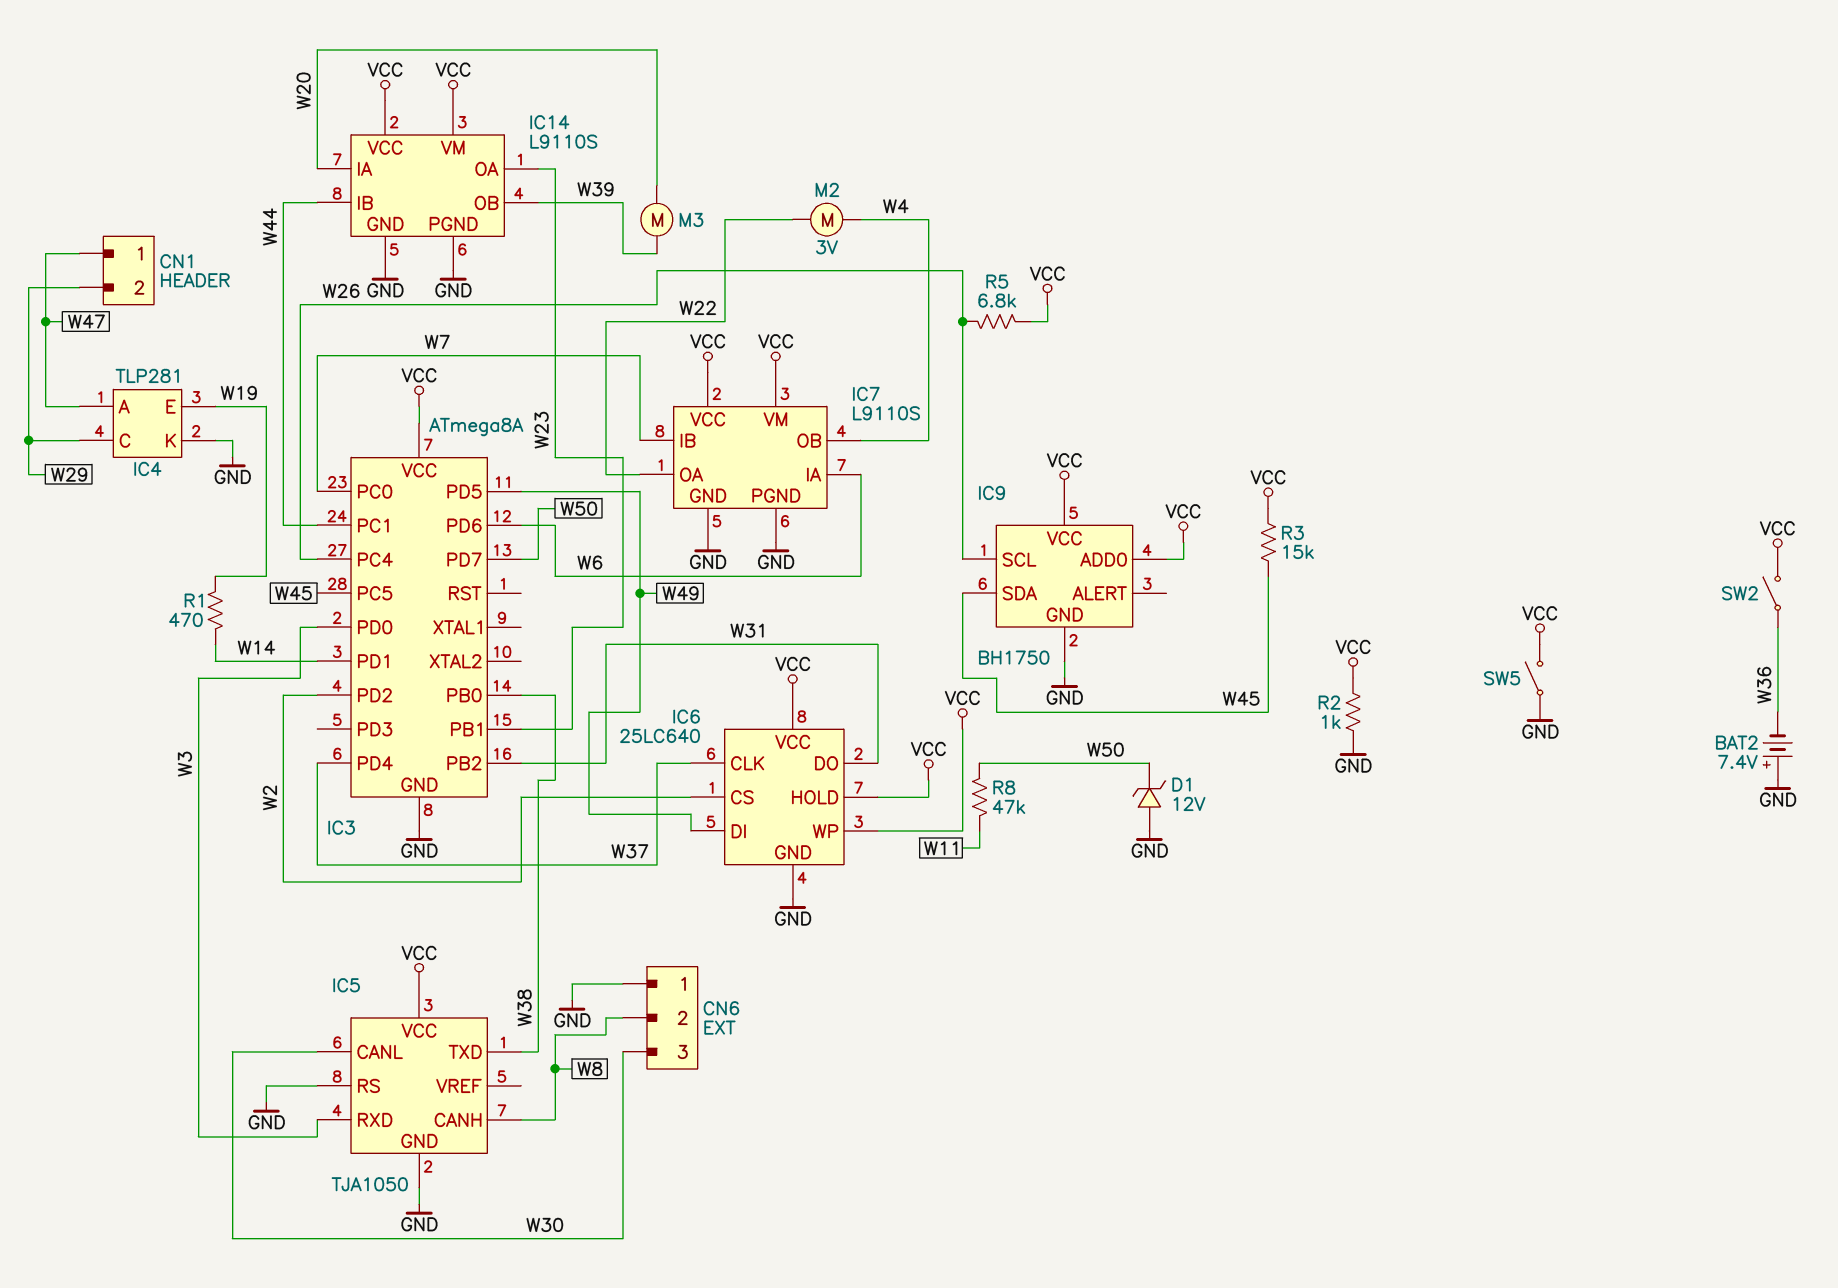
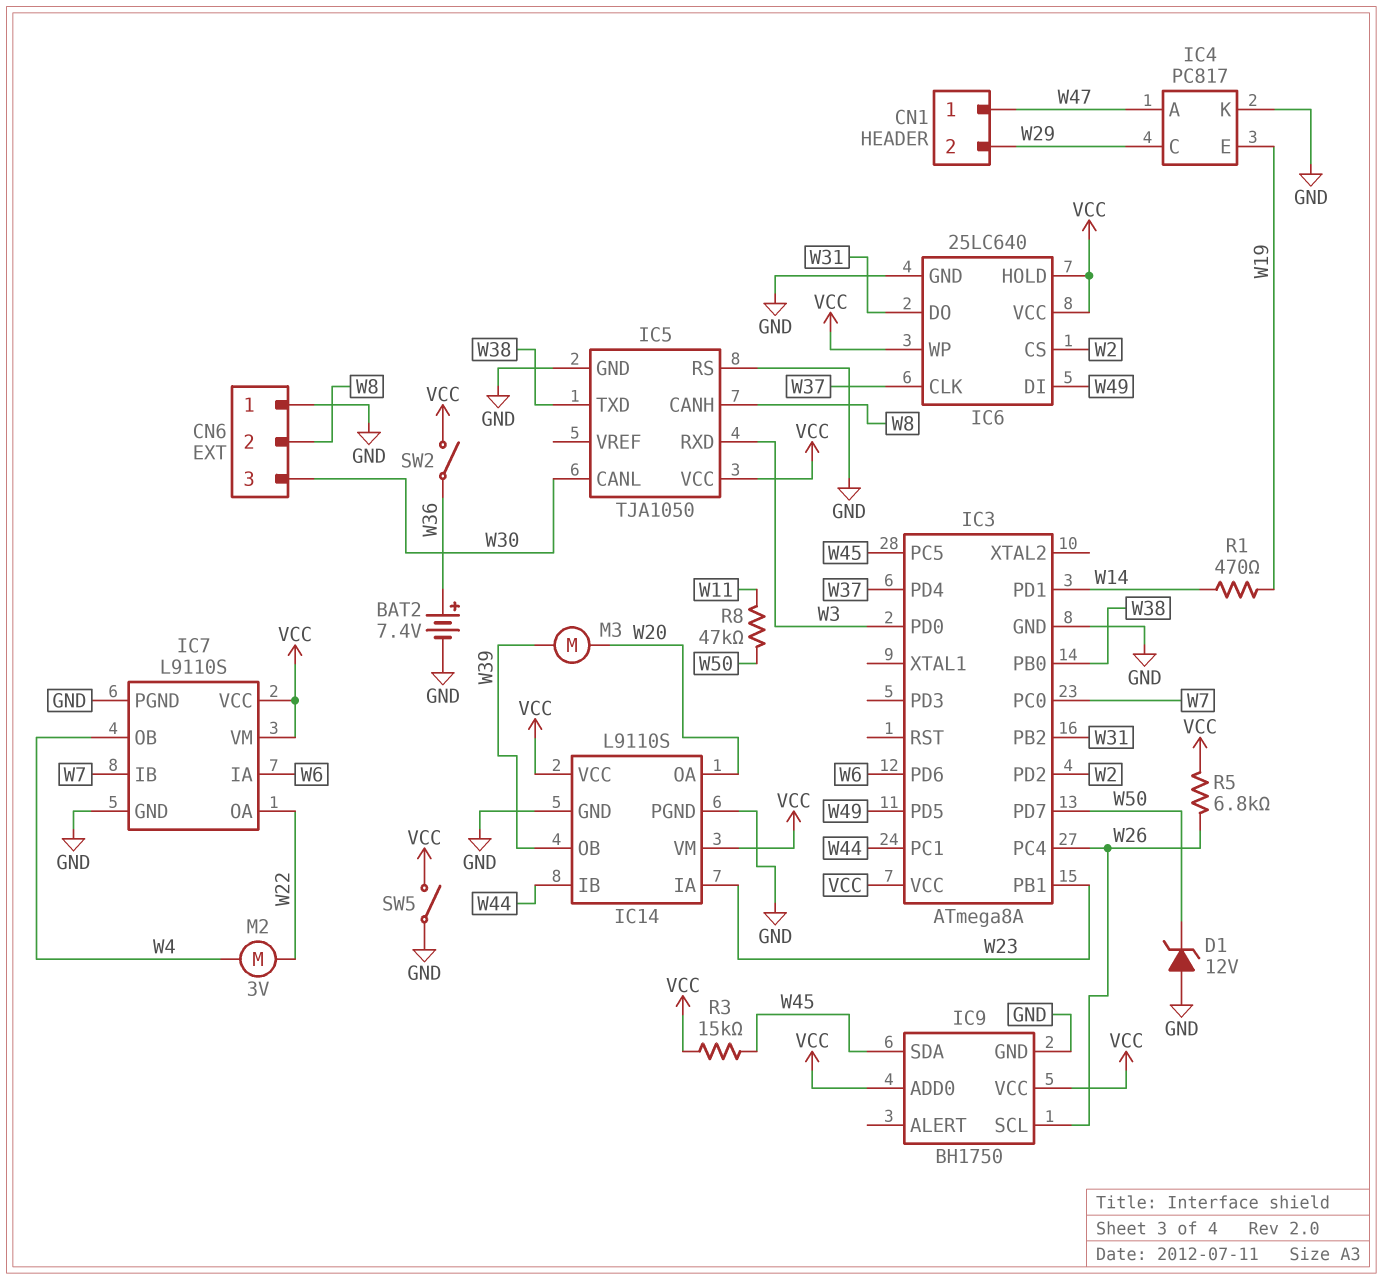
BAT2: 7.4V (plus GND, minus W36) -> 7.4V (plus W36, minus GND)
IC4: TLP281 -> PC817
IC14 pin IA: W20 -> W23
IC14 pin OA: W23 -> W20
R2: 1k (GND, VCC) -> none

